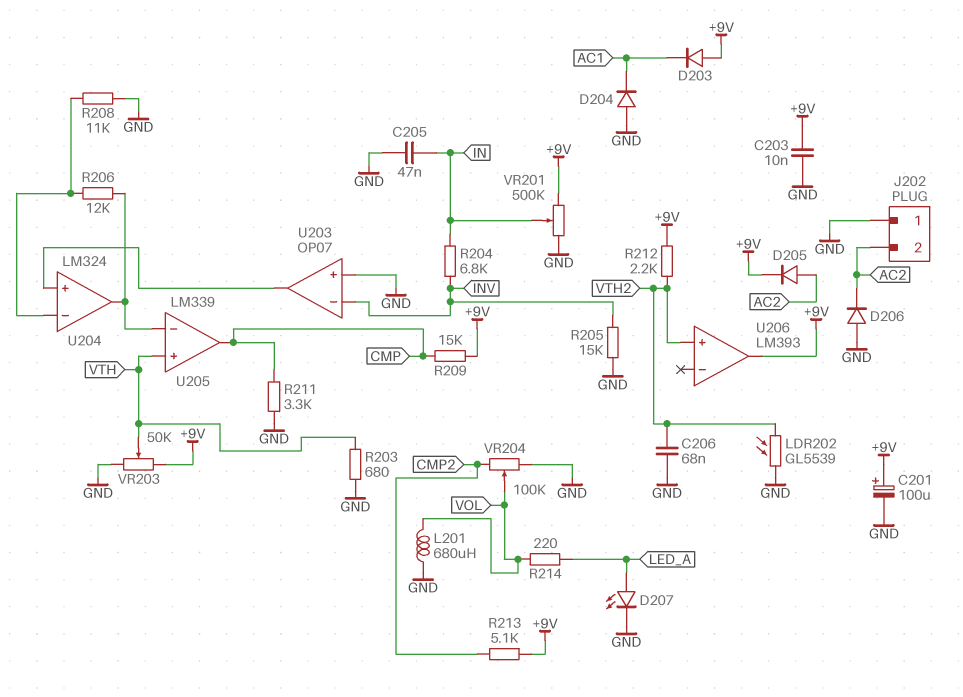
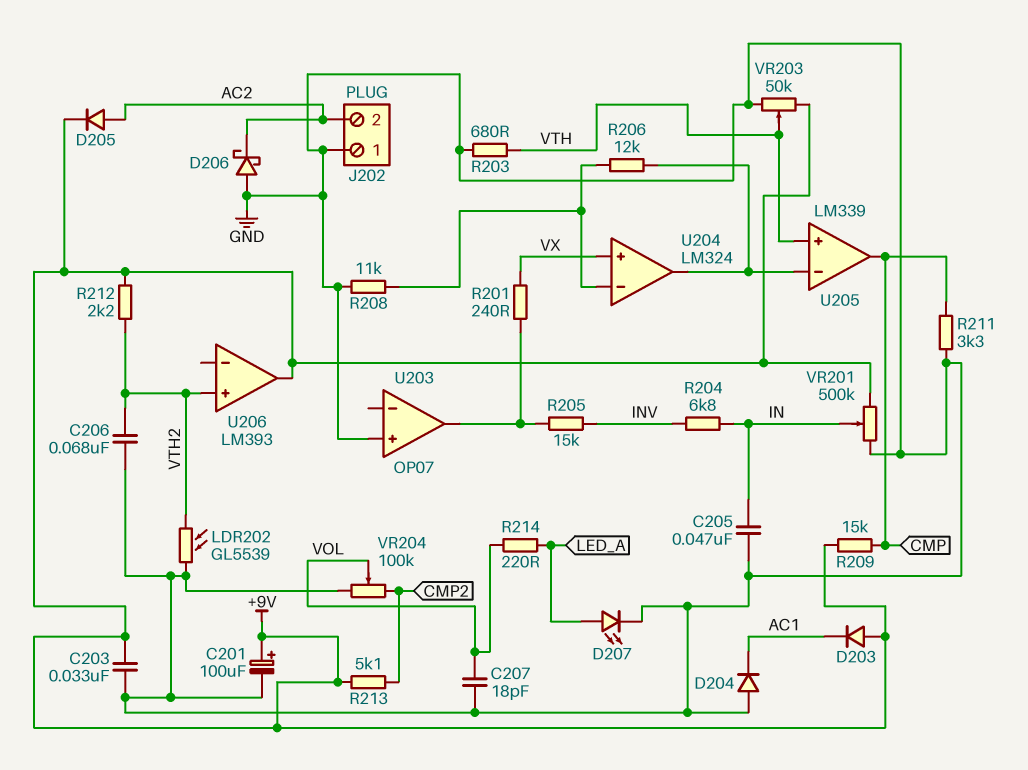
C203: 10nF (+9V, GND) -> 33nF (+9V, GND)
C207: none -> 18pF (GND, VOL)
D206: diode (A GND, K AC2) -> schottky (A GND, K AC2)
L201: 680uH (GND, VOL) -> none
R201: none -> 240 (U203/out, VX)
R205: 15k (GND, INV) -> 15k (INV, U203/out)
U203 pin in-: INV -> none
U204 pin in+: U203/out -> VX

